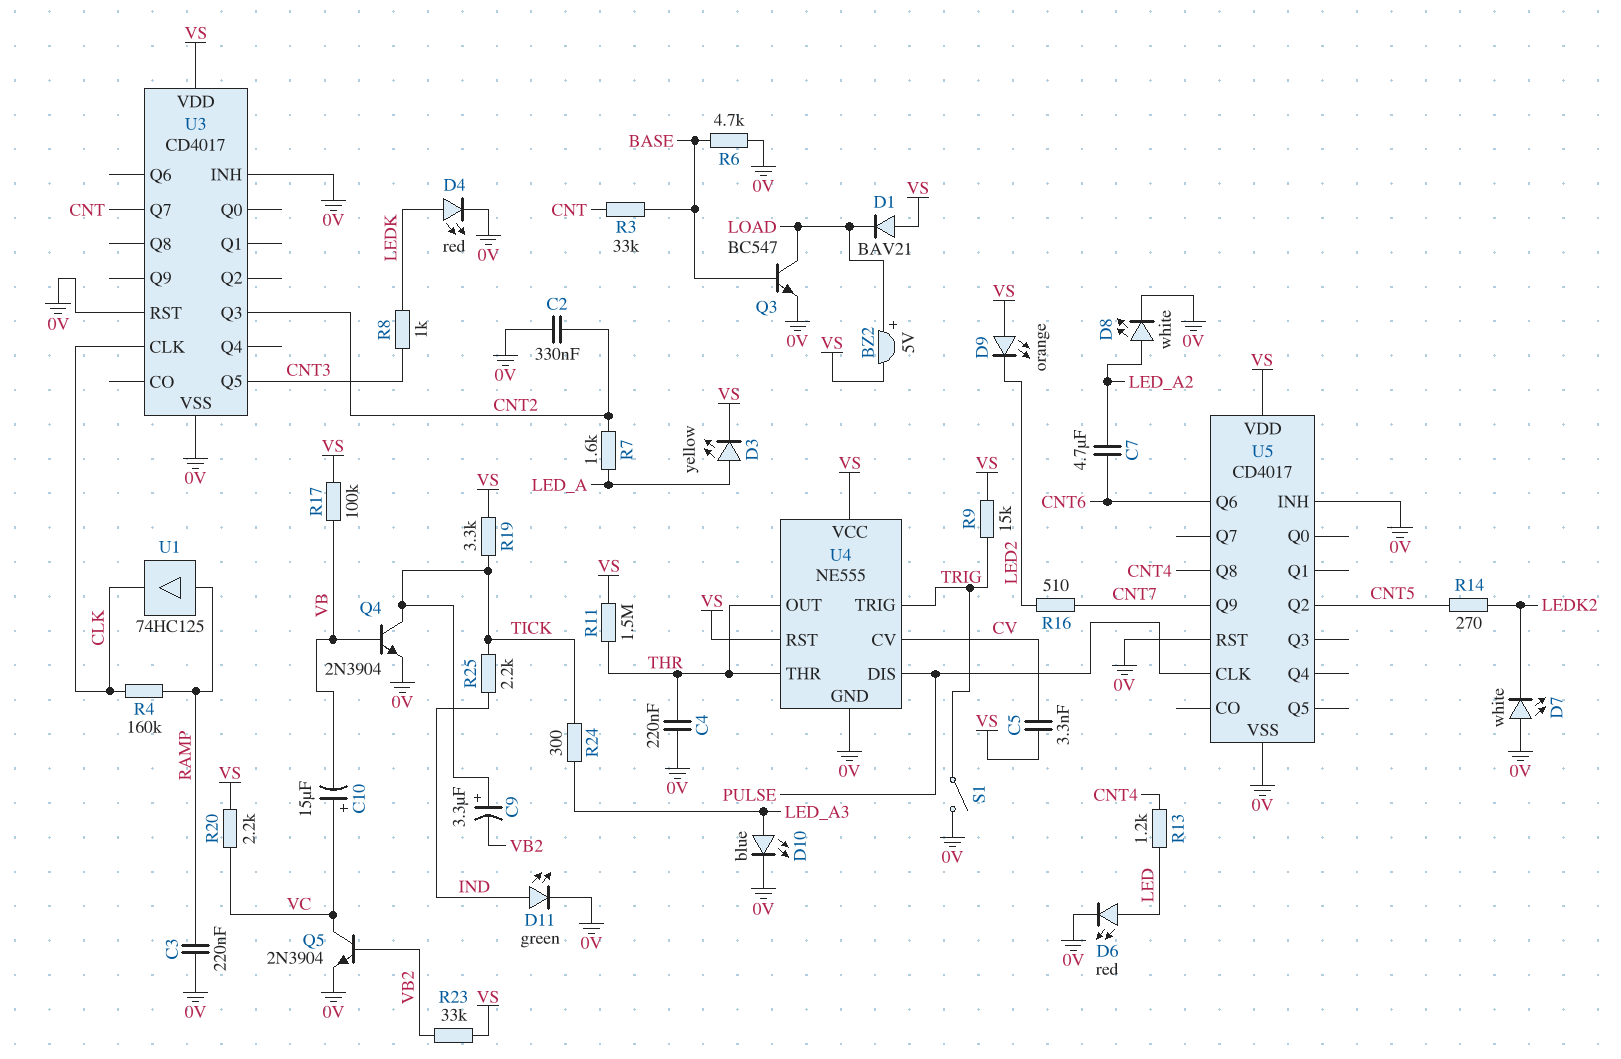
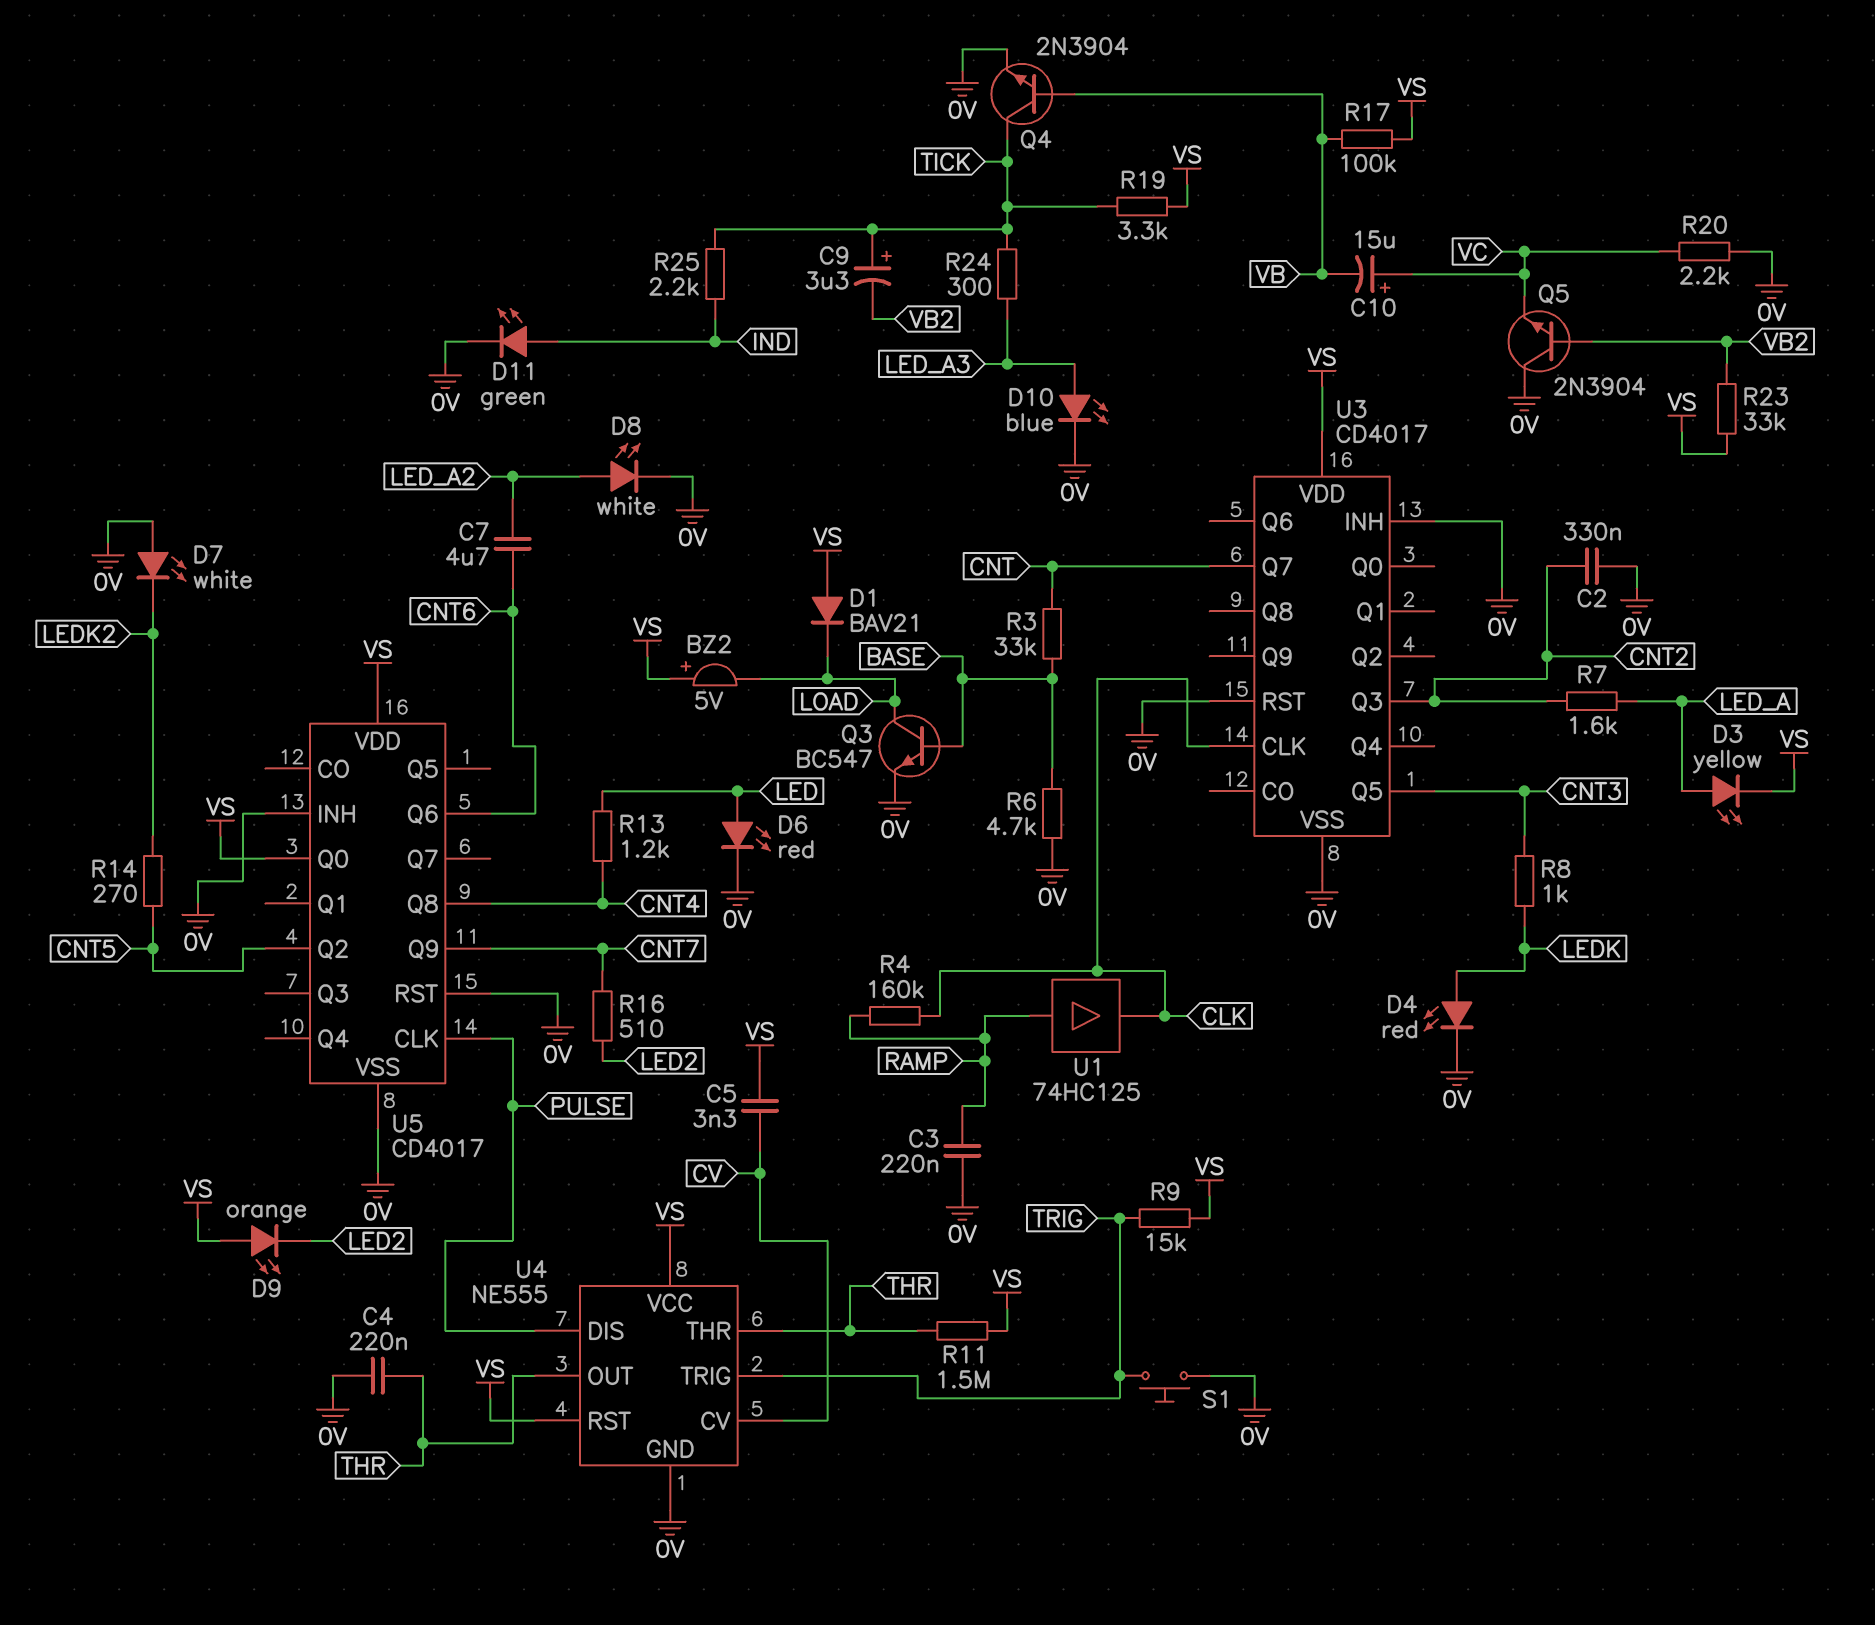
BZ2: buzzer 5V (plus LOAD, minus VS) -> buzzer 5V (plus VS, minus LOAD)
Q5: NPN 2N3904 (B VB2, C VC, E 0V) -> NPN 2N3904 (B VB2, C 0V, E VC)
R20: 2.2k (VC, VS) -> 2.2k (0V, VC)
S1: switch (0V, TRIG) -> button (0V, TRIG)
U5 pin Q0: none -> VS

